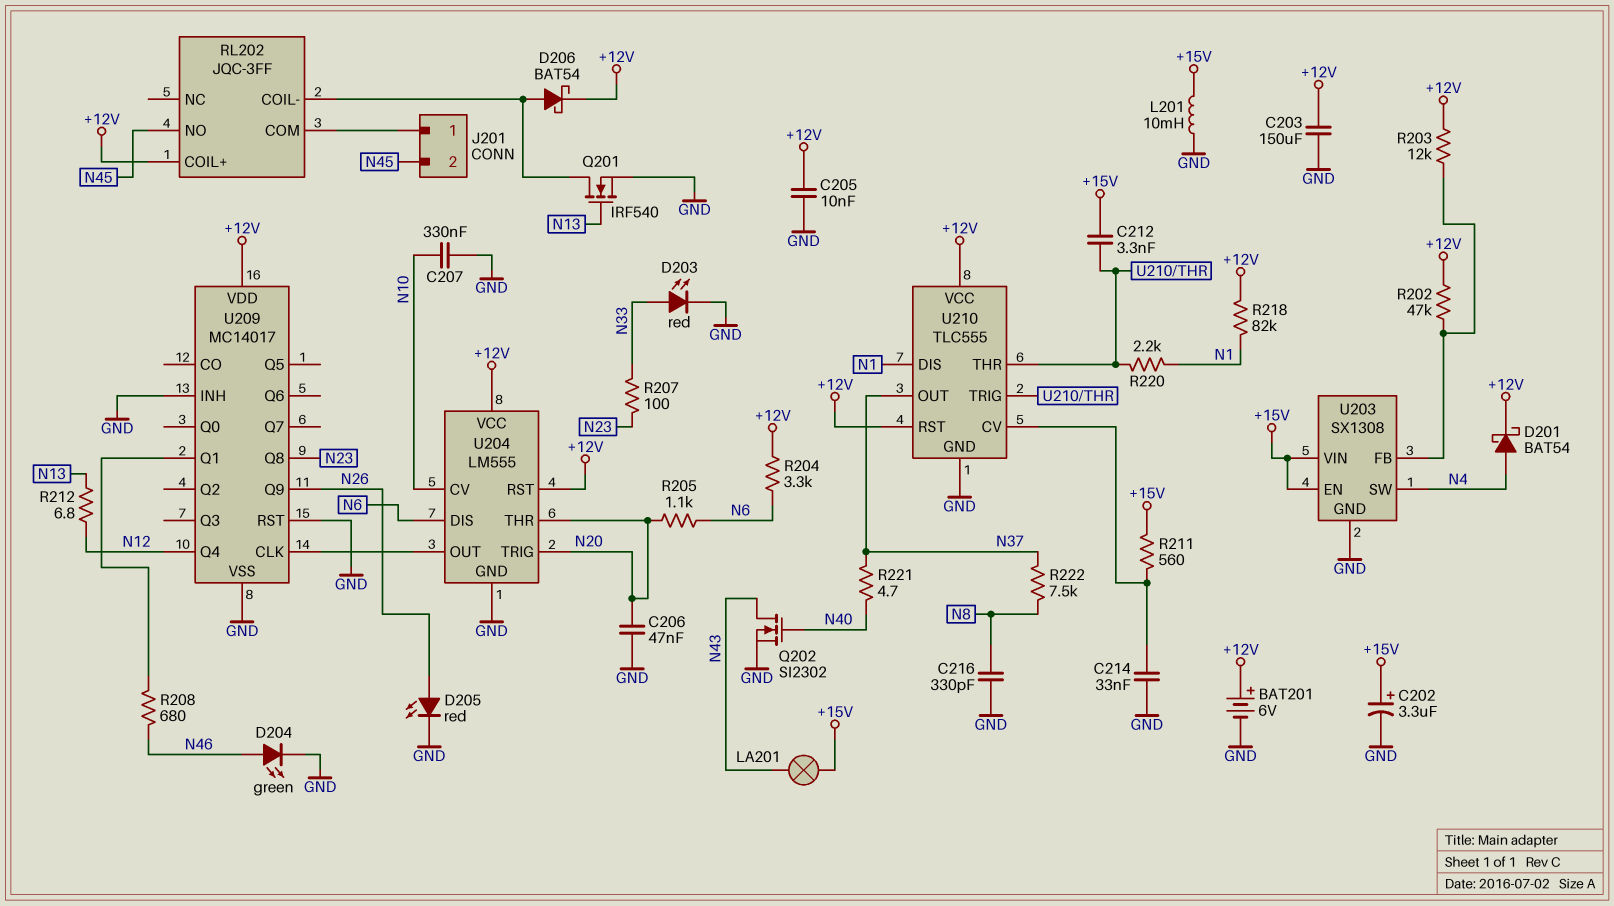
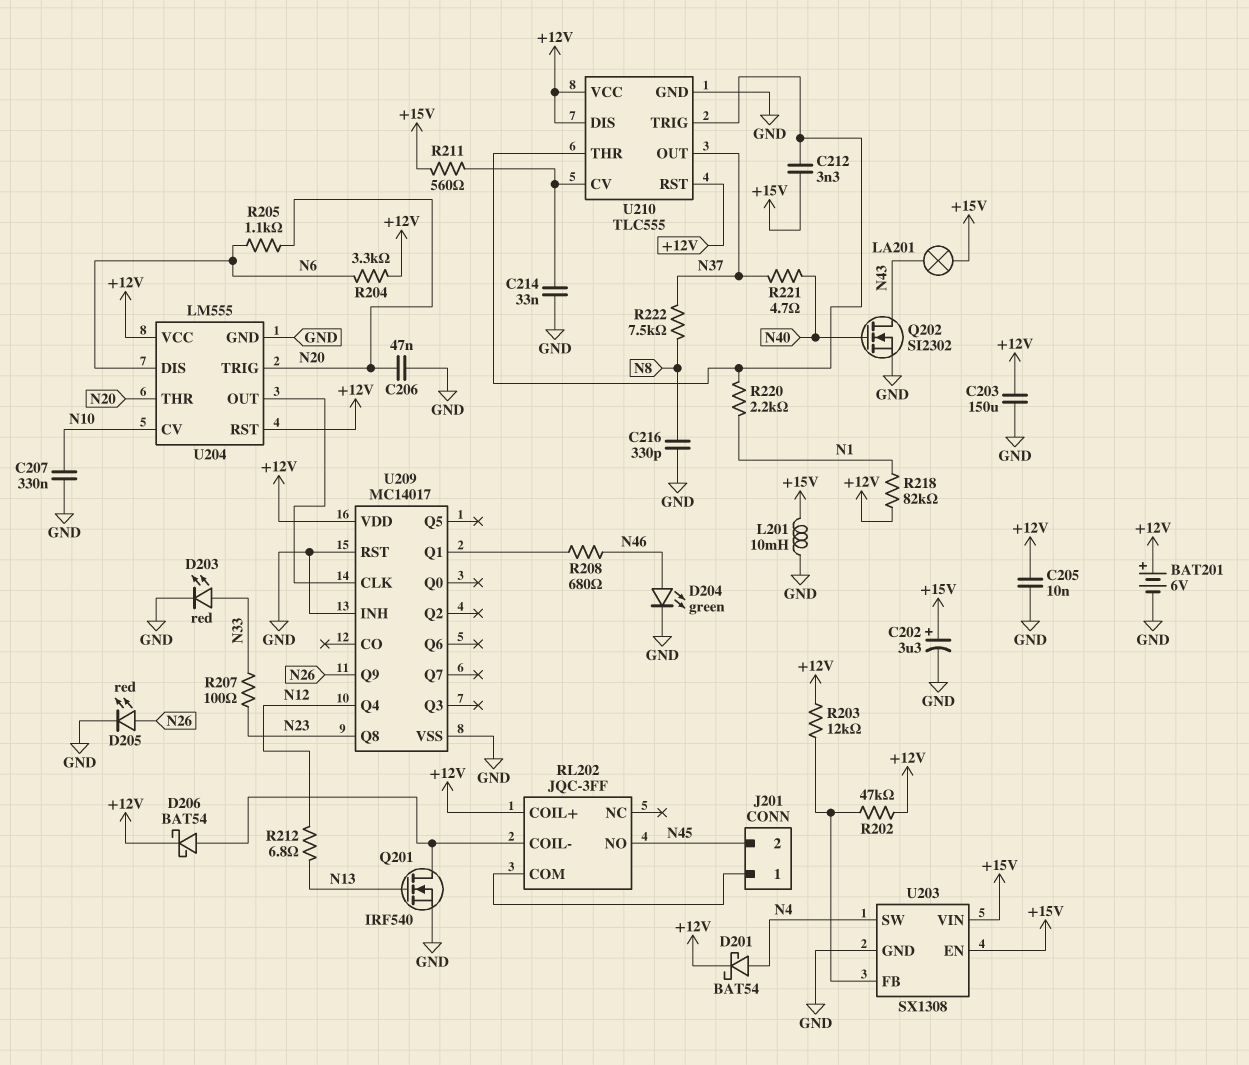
U210 pin DIS: N1 -> +12V

